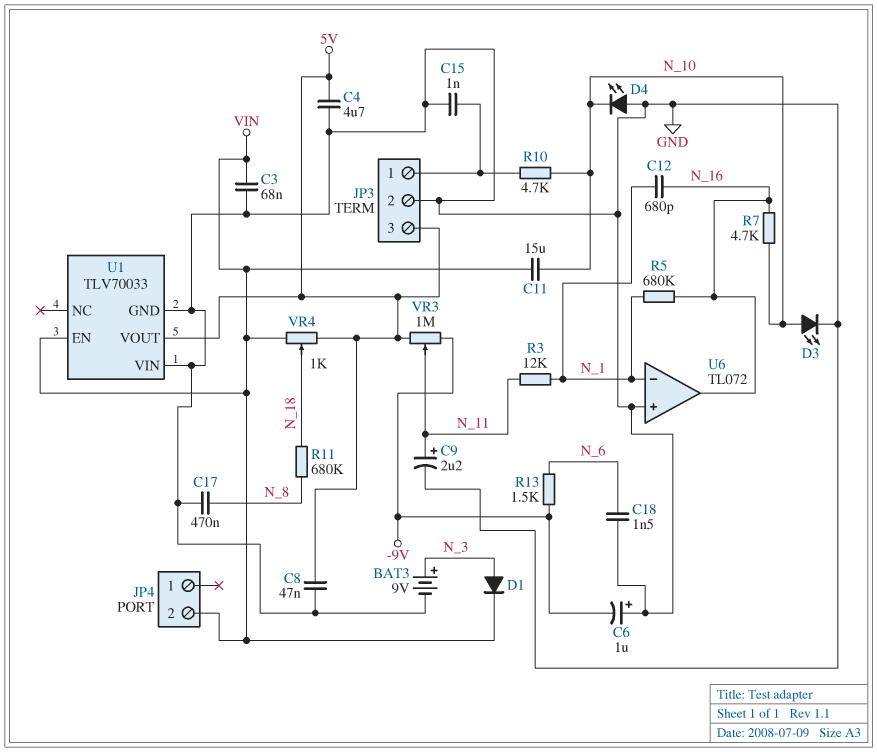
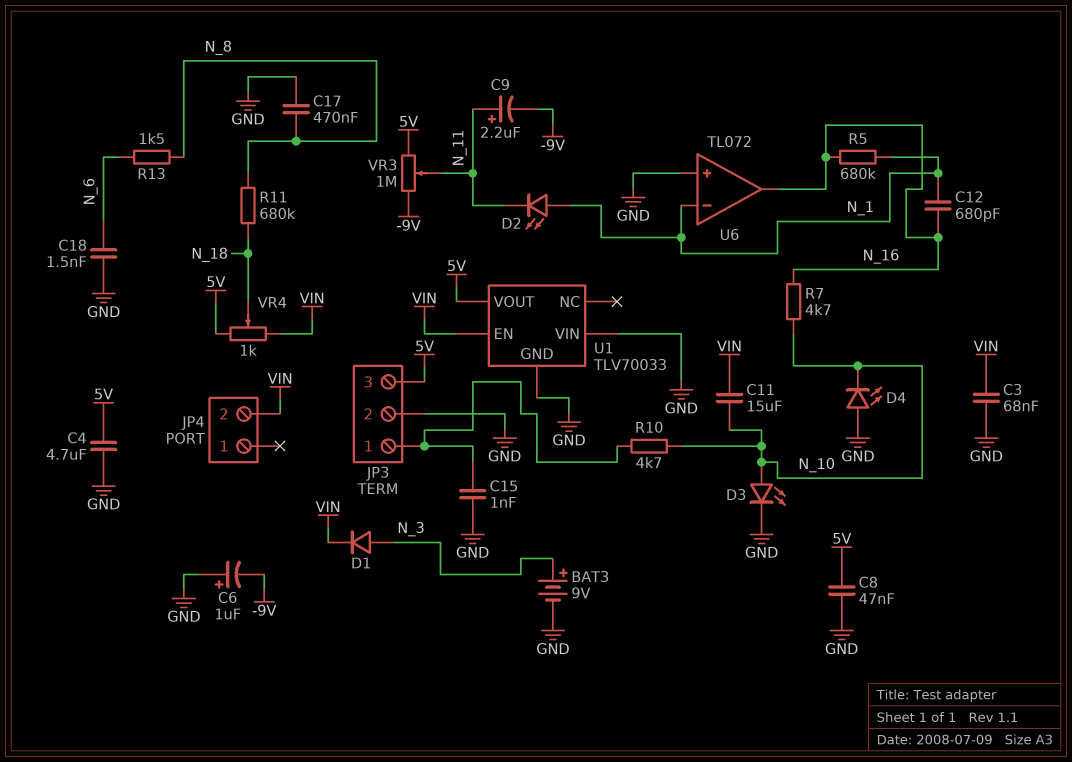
C9: 2.2uF (plus N_11, minus GND) -> 2.2uF (plus N_11, minus -9V)
D2: none -> LED (A N_1, K N_11)
R3: 12k (N_1, N_11) -> none
R13: 1.5k (-9V, N_6) -> 1.5k (N_6, N_8)

